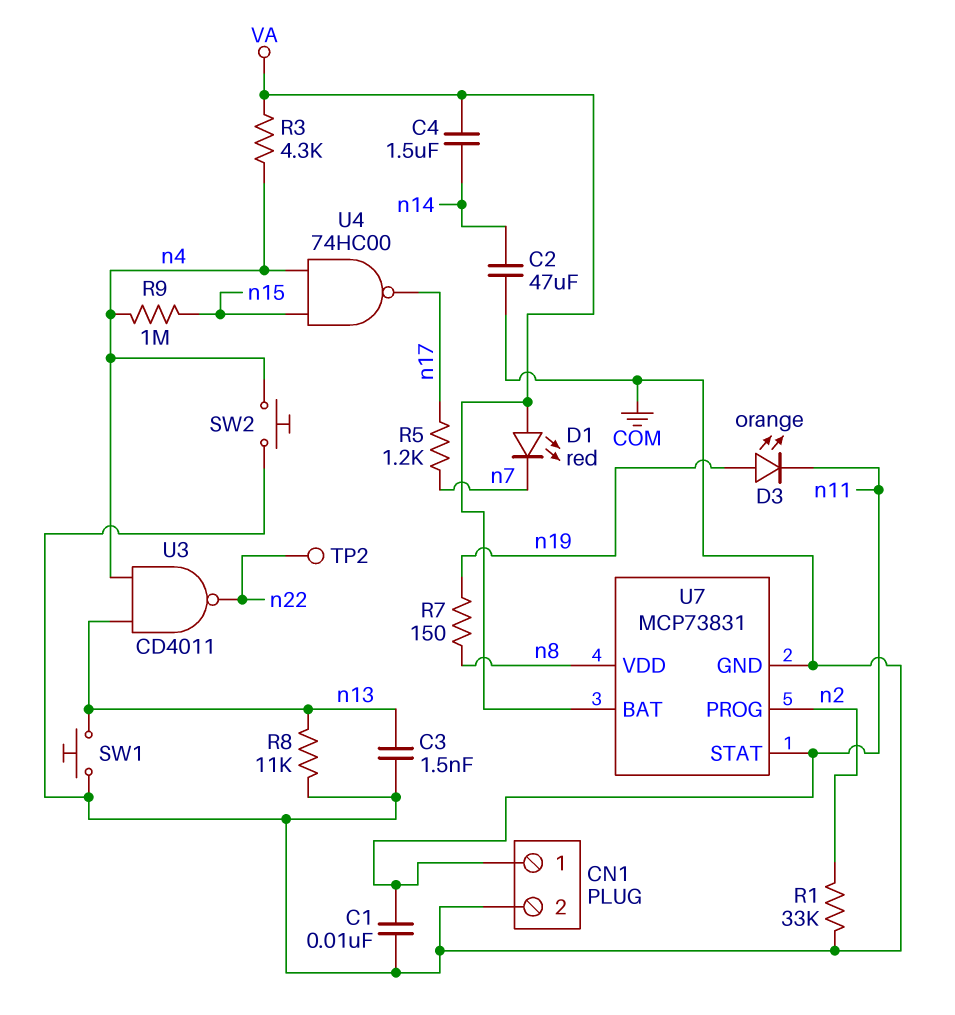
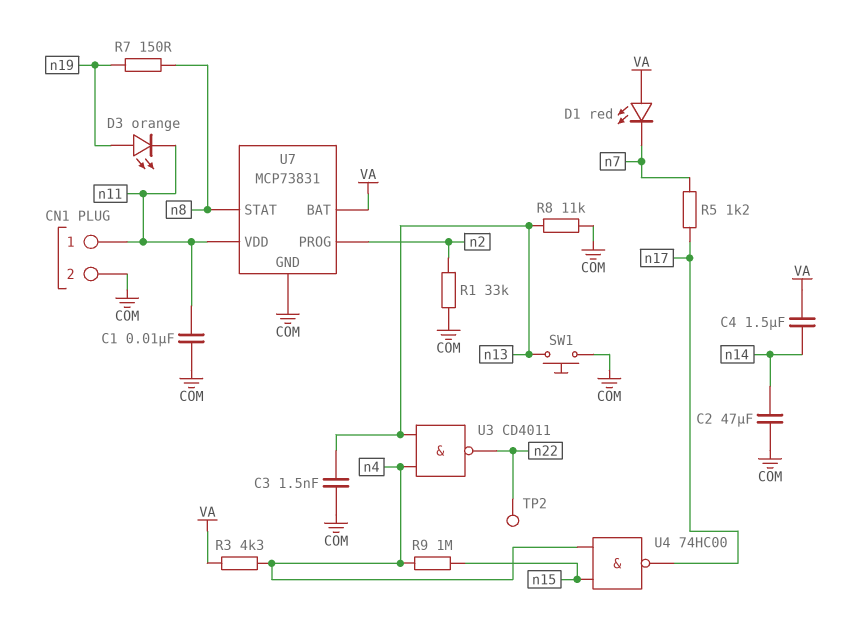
SW2: button (COM, n4) -> none
U7 pin STAT: n11 -> n8
U7 pin VDD: n8 -> n11

